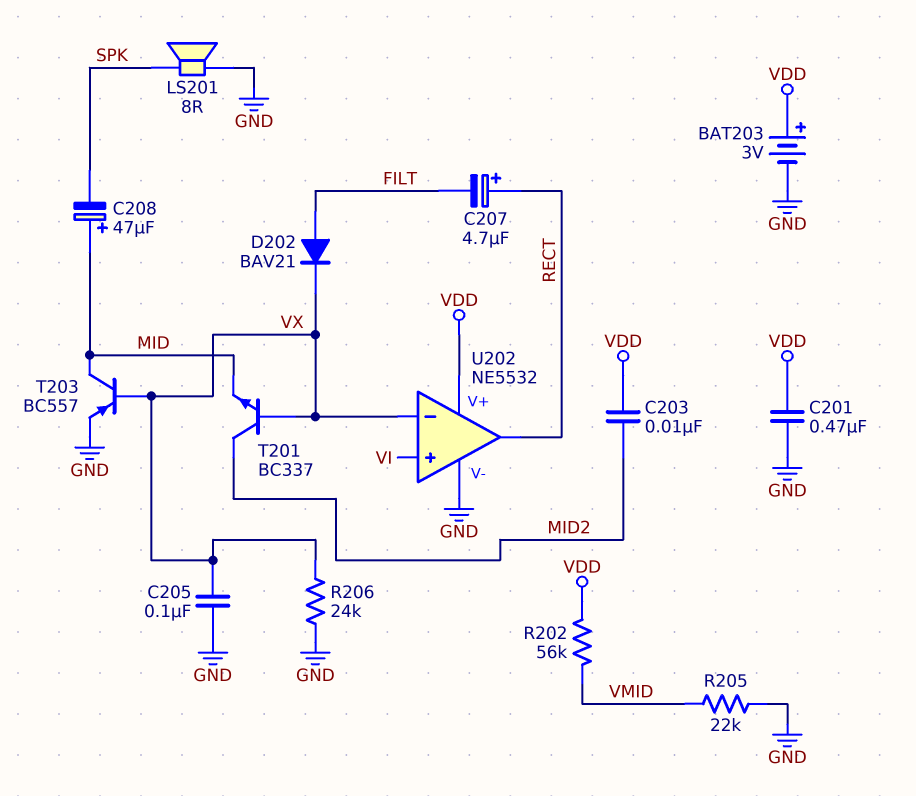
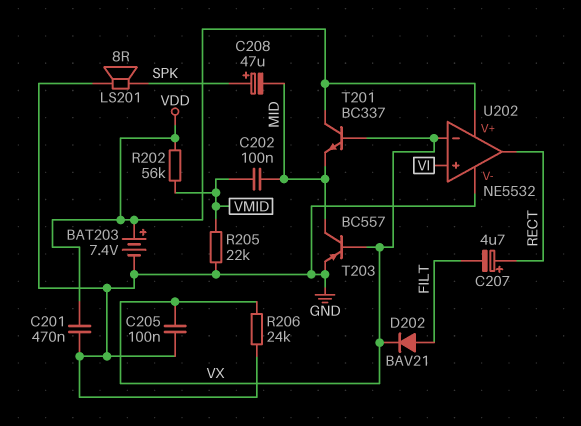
BAT203: 3V (plus VDD, minus GND) -> 7.4V (plus VDD, minus GND)
C202: none -> 100nF (MID, VMID)
C203: 10nF (MID2, VDD) -> none
C208: 47uF (plus MID, minus SPK) -> 47uF (plus SPK, minus MID)
T201: NPN BC337 (B VX, C MID2, E MID) -> NPN BC337 (B VX, C VDD, E MID)

